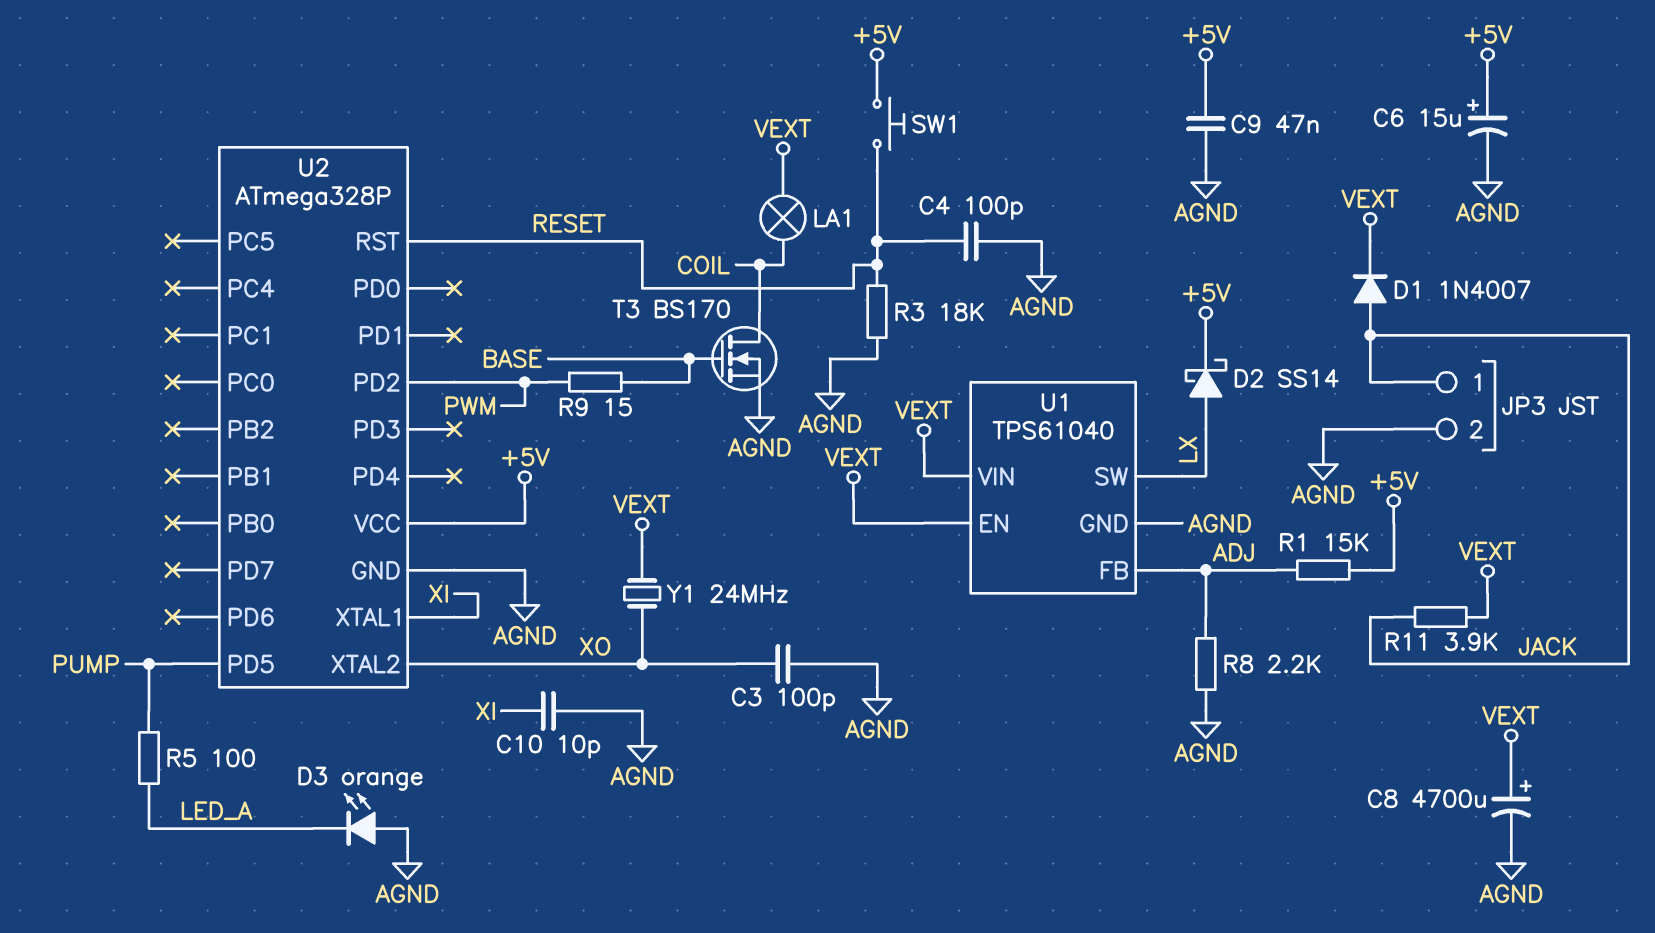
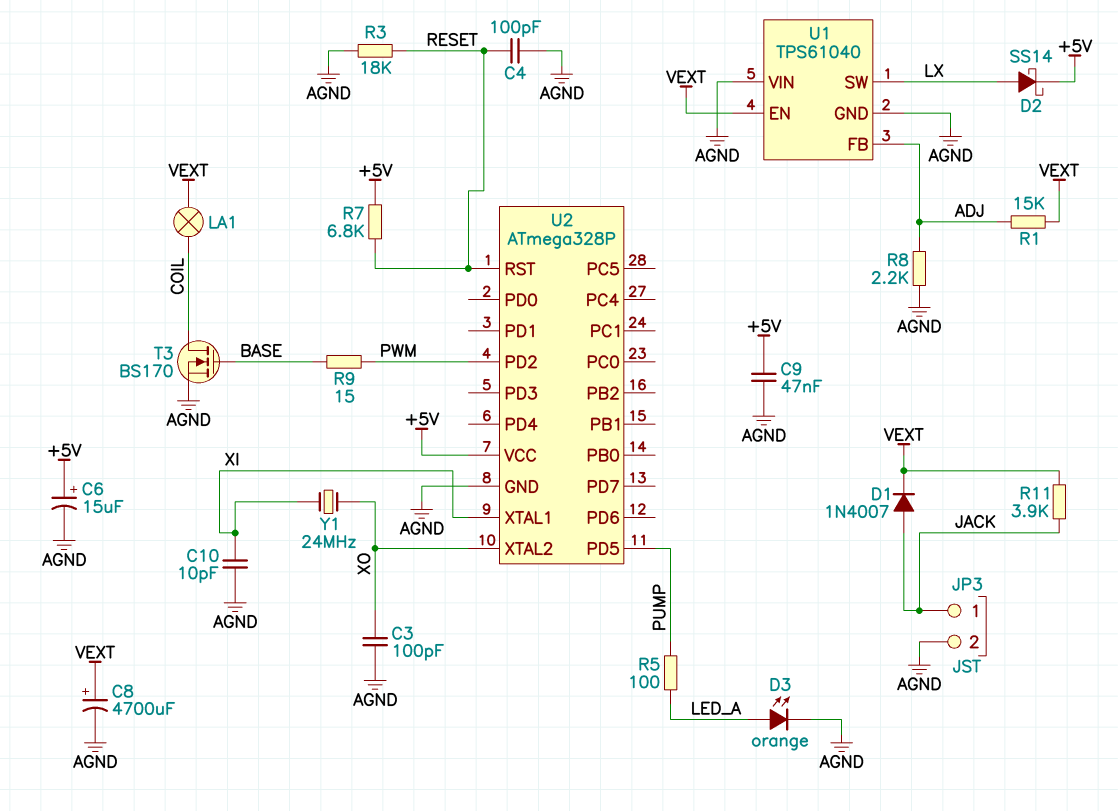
D3: LED orange (A AGND, K LED_A) -> LED orange (A LED_A, K AGND)
R1: 15k (+5V, ADJ) -> 15k (ADJ, VEXT)
R7: none -> 6.8k (+5V, RESET)
SW1: button (+5V, RESET) -> none
U1 pin VIN: VEXT -> AGND
Y1: 24MHz (VEXT, XO) -> 24MHz (XI, XO)

